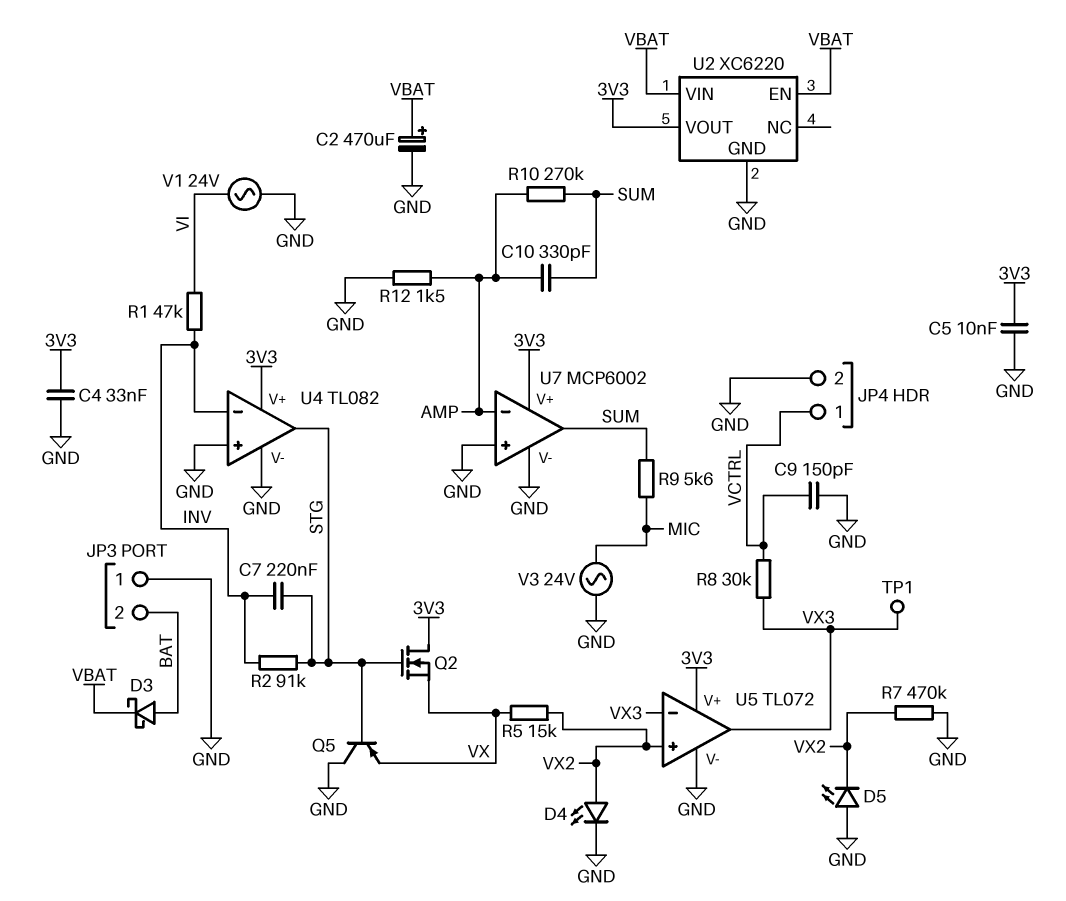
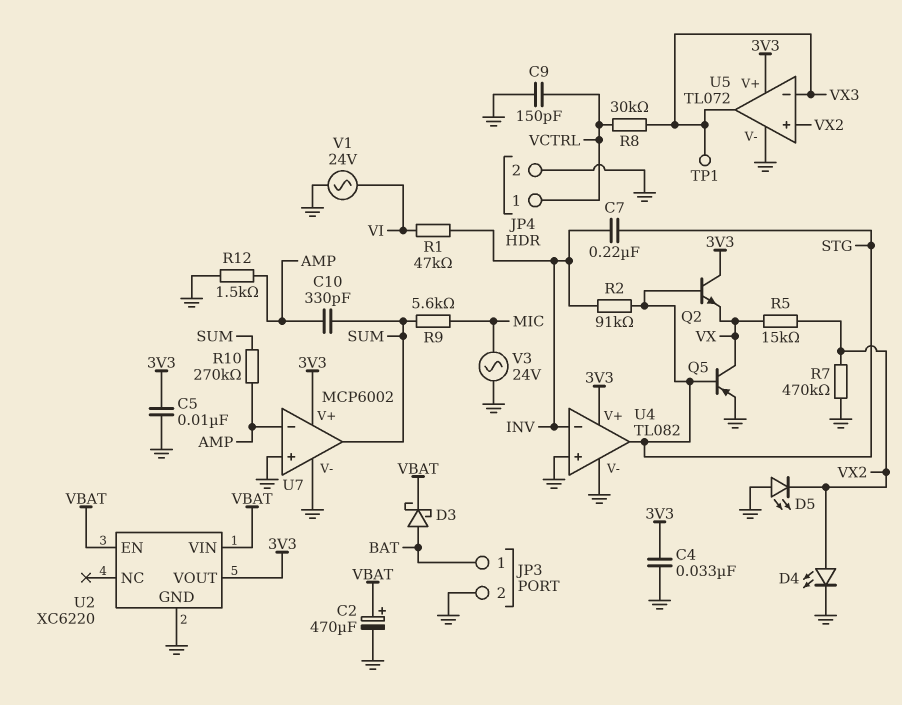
JP3 pin 1: GND -> BAT
JP3 pin 2: BAT -> GND
Q2: NMOS (G STG, D 3V3, S VX) -> NPN (B STG, C 3V3, E VX)
Q5: PNP (B STG, C GND, E VX) -> PNP (B STG, C VX, E GND)

